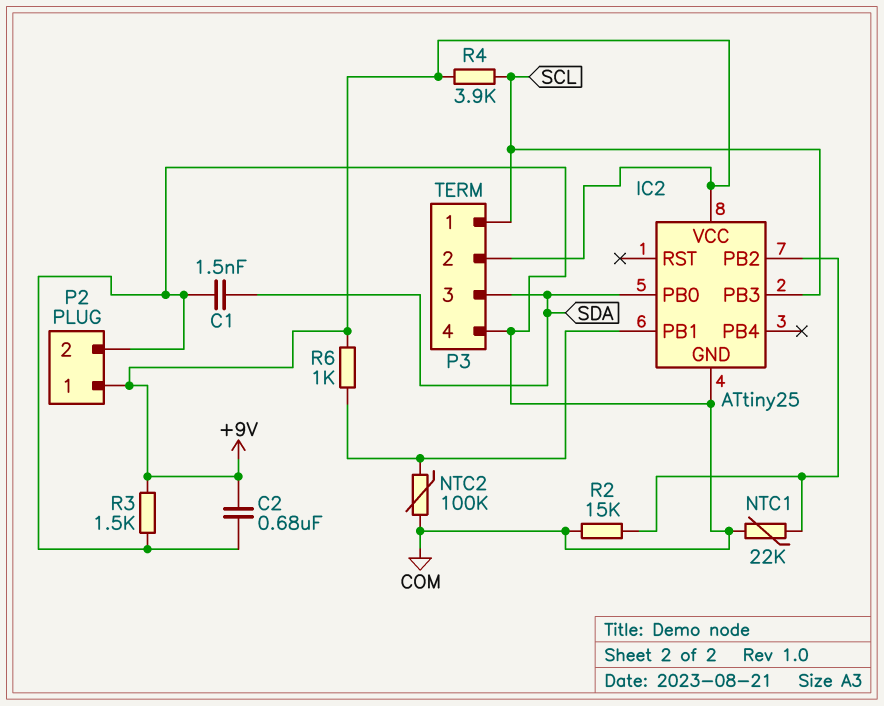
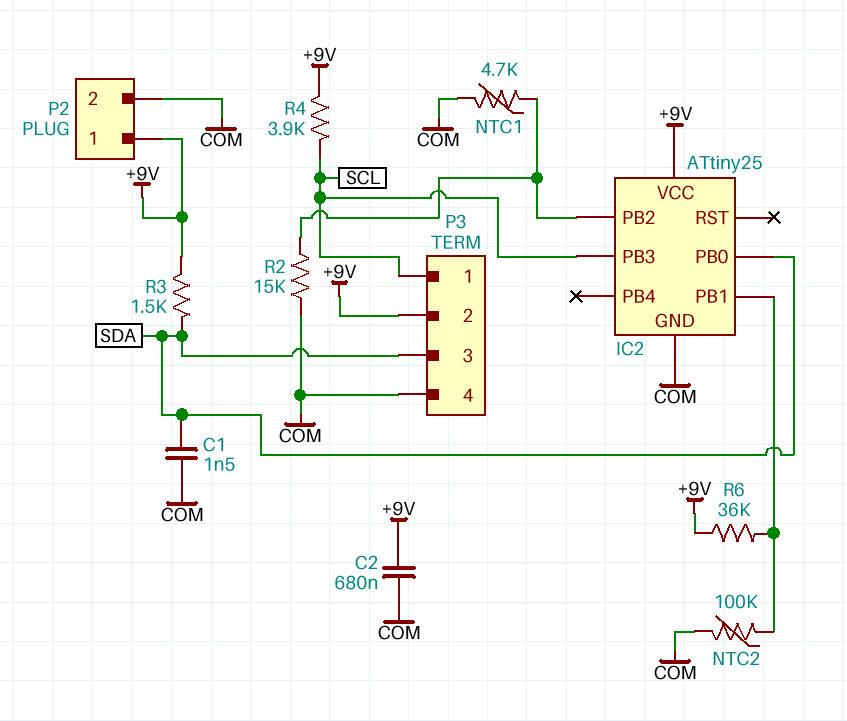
NTC1: 22k (COM, IC2/PB2) -> 4.7k (COM, IC2/PB2)
R3: 1.5k (+9V, COM) -> 1.5k (+9V, SDA)
R6: 1k (+9V, IC2/PB1) -> 36k (+9V, IC2/PB1)

